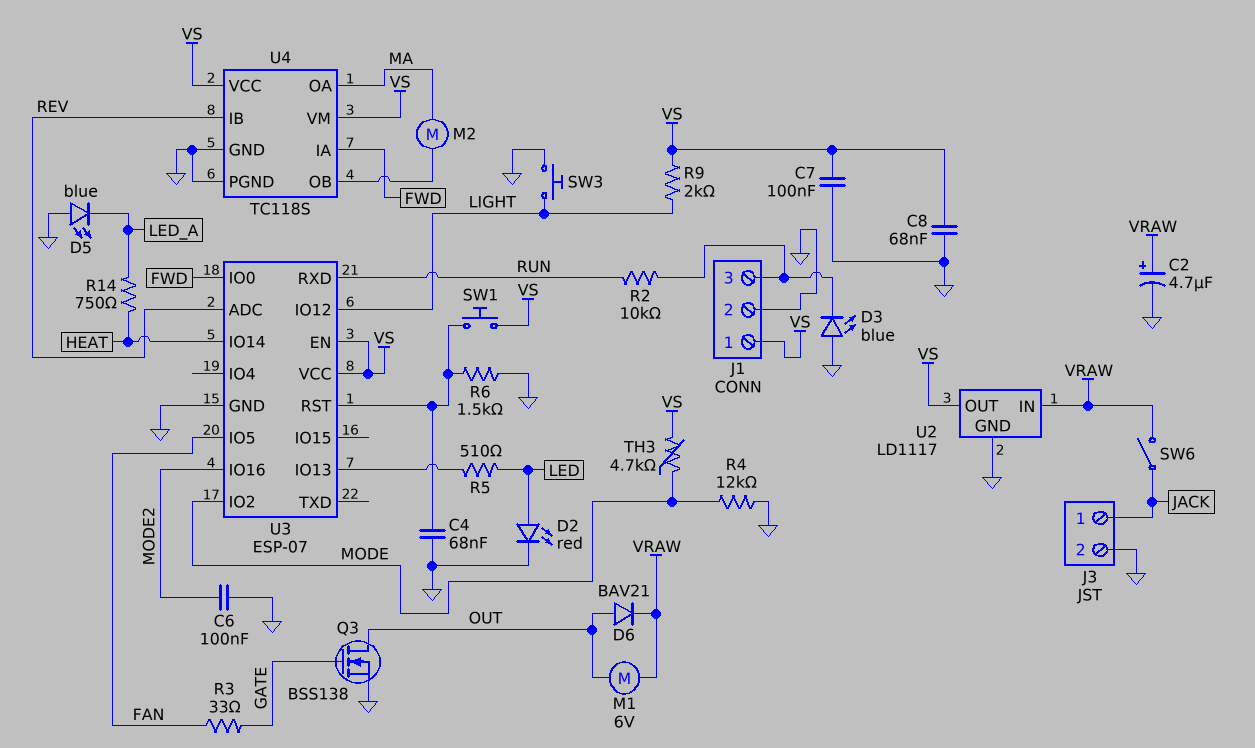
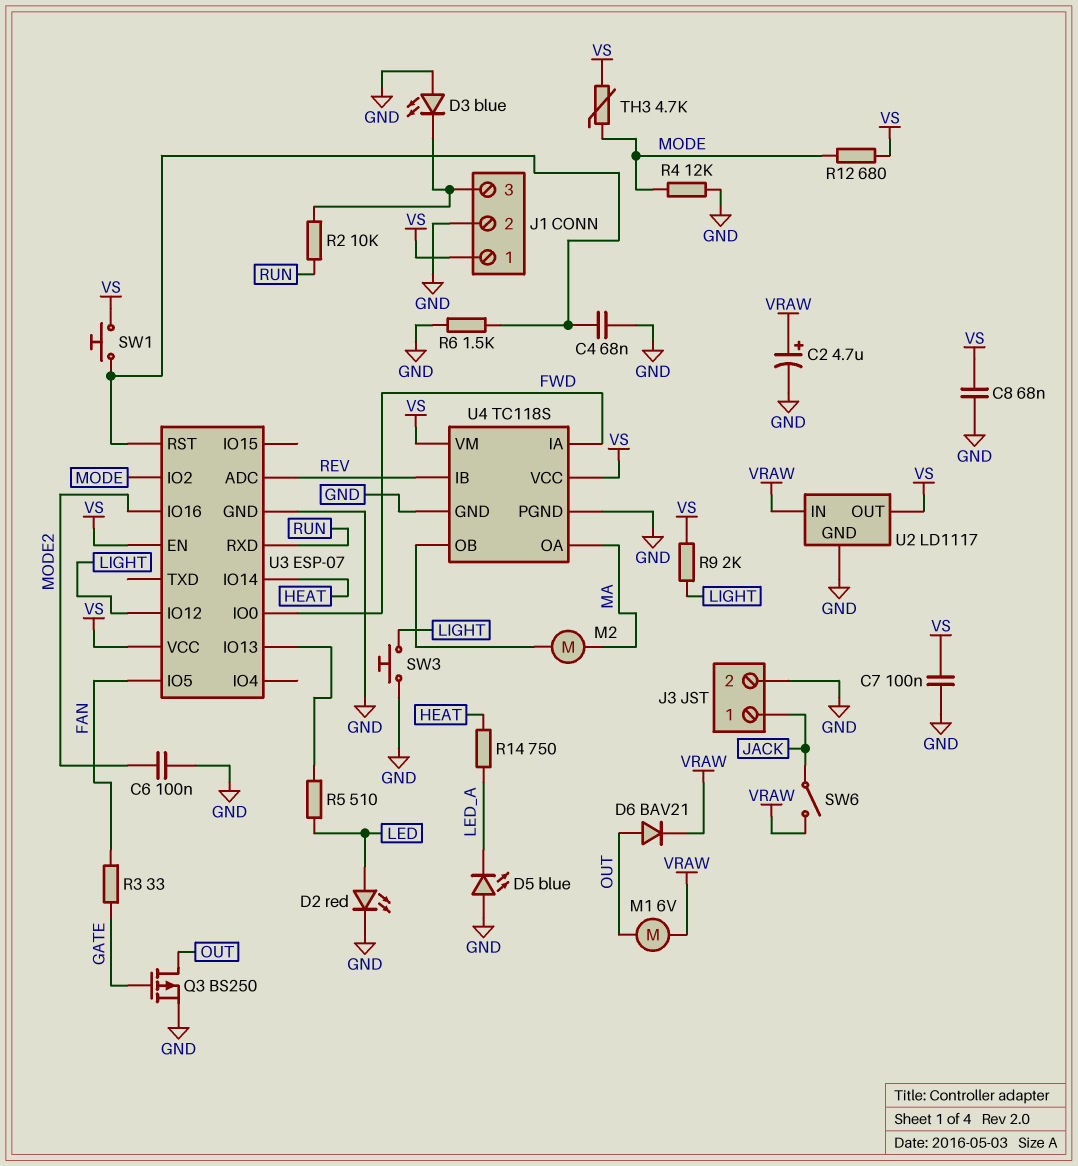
Q3: NMOS BSS138 (G GATE, D OUT, S GND) -> PMOS BS250 (G GATE, D OUT, S GND)
R12: none -> 680 (MODE, VS)

